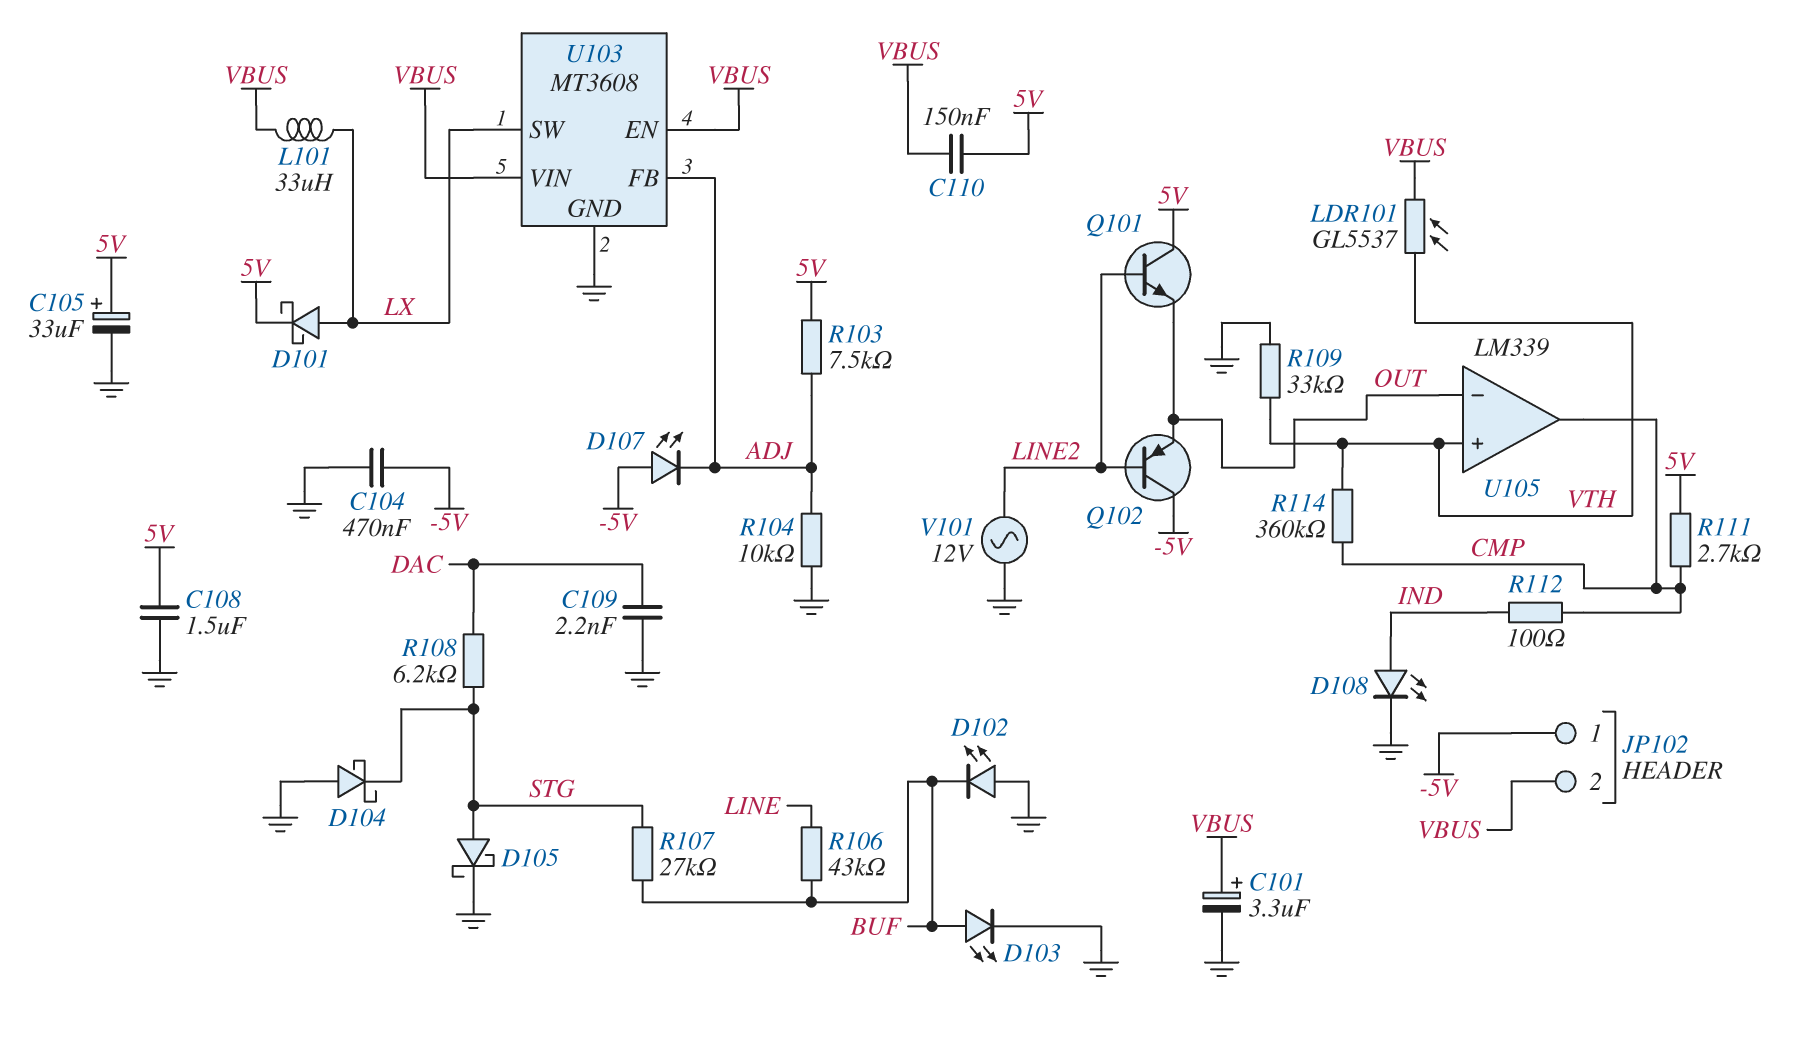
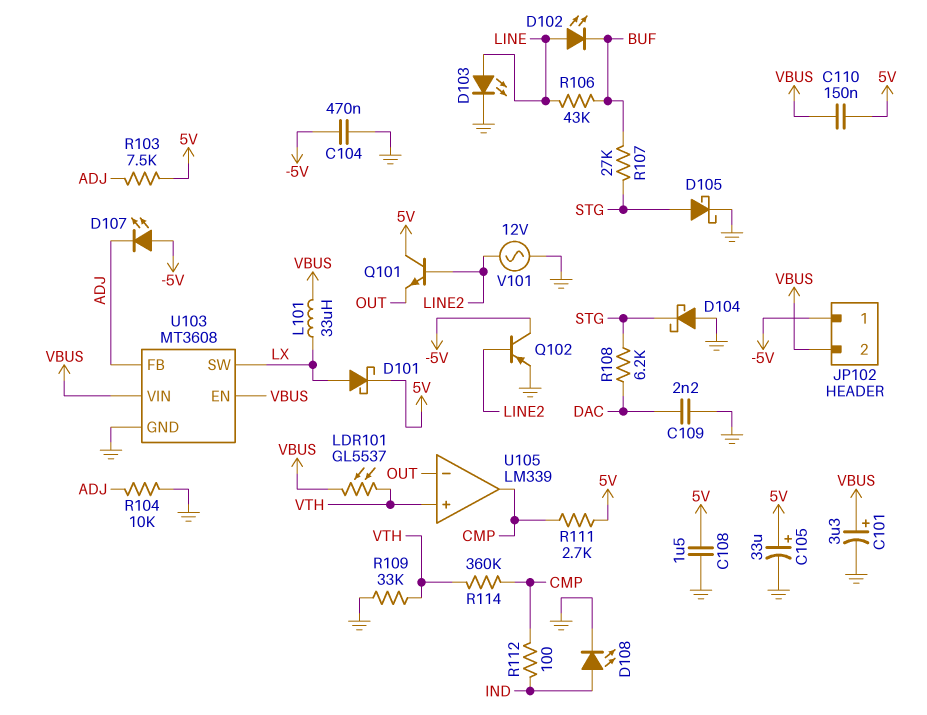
D102: LED (A GND, K BUF) -> LED (A LINE, K BUF)
D103: LED (A BUF, K GND) -> LED (A LINE, K GND)
Q102: PNP (B LINE2, C -5V, E OUT) -> PNP (B LINE2, C -5V, E GND)

